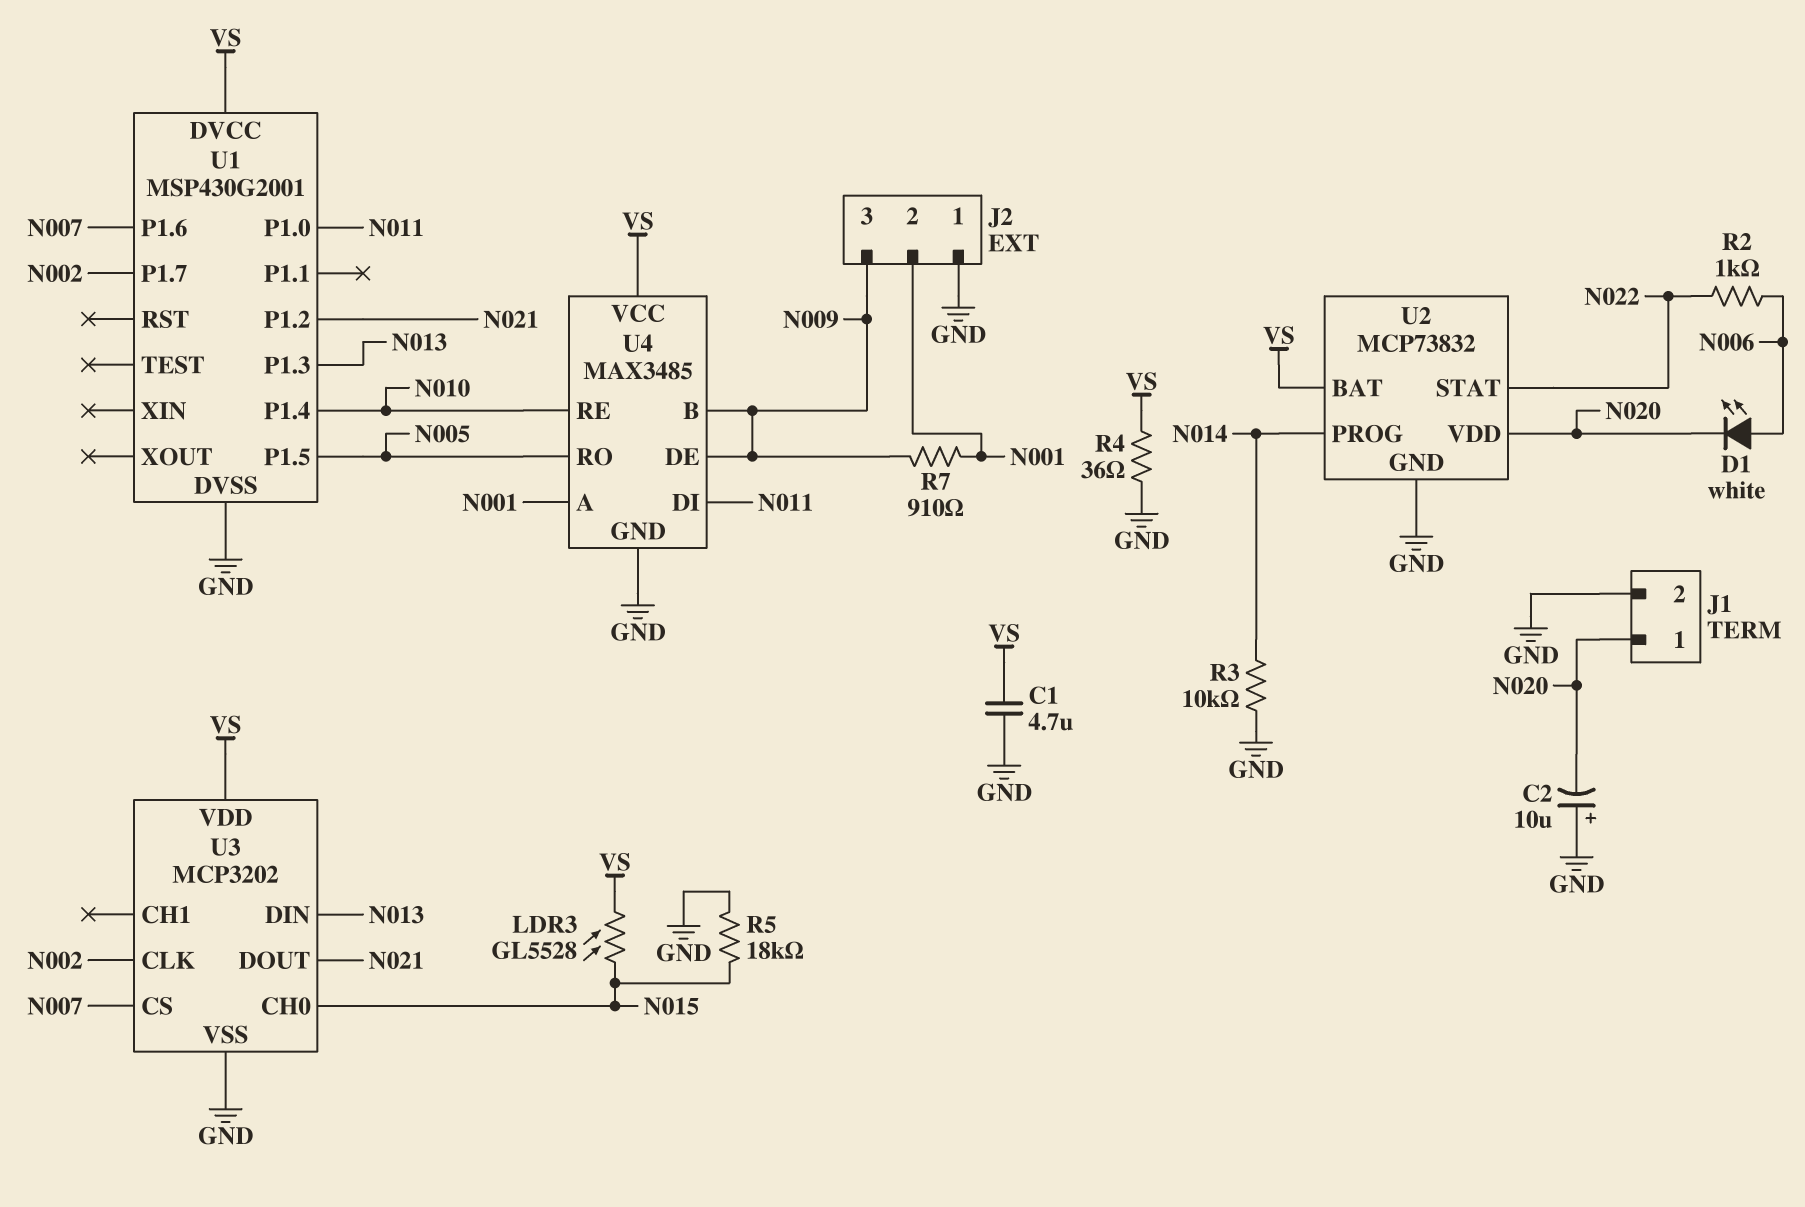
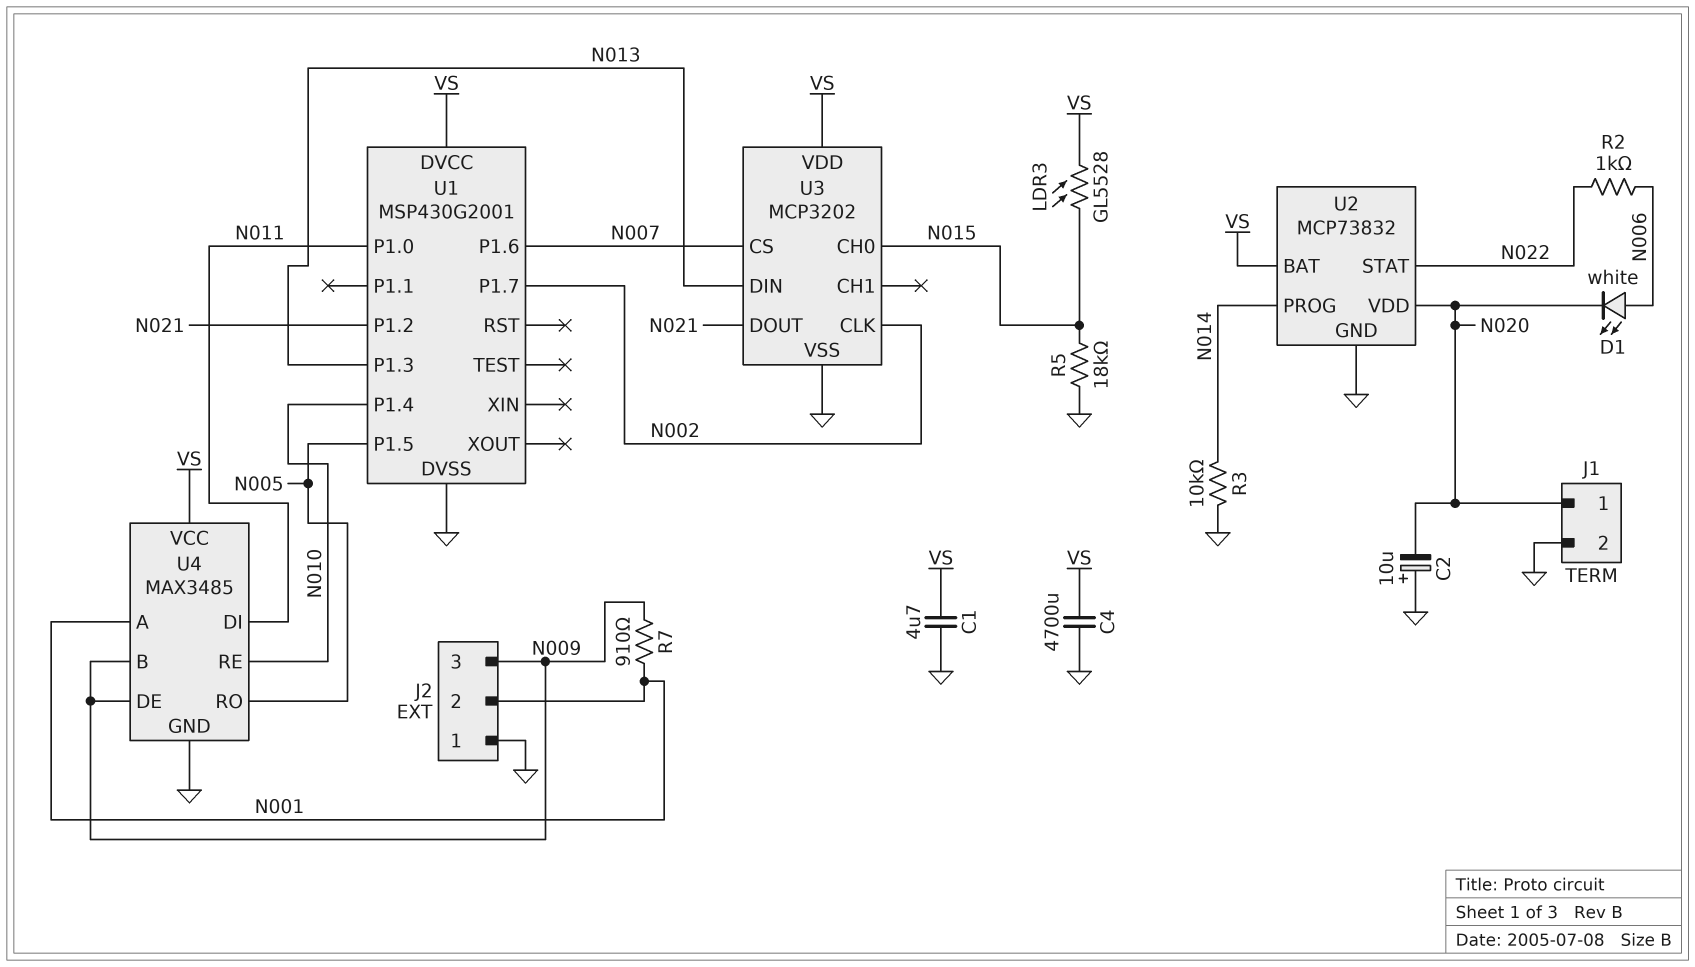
C4: none -> 4700uF (GND, VS)
R4: 36 (GND, VS) -> none

